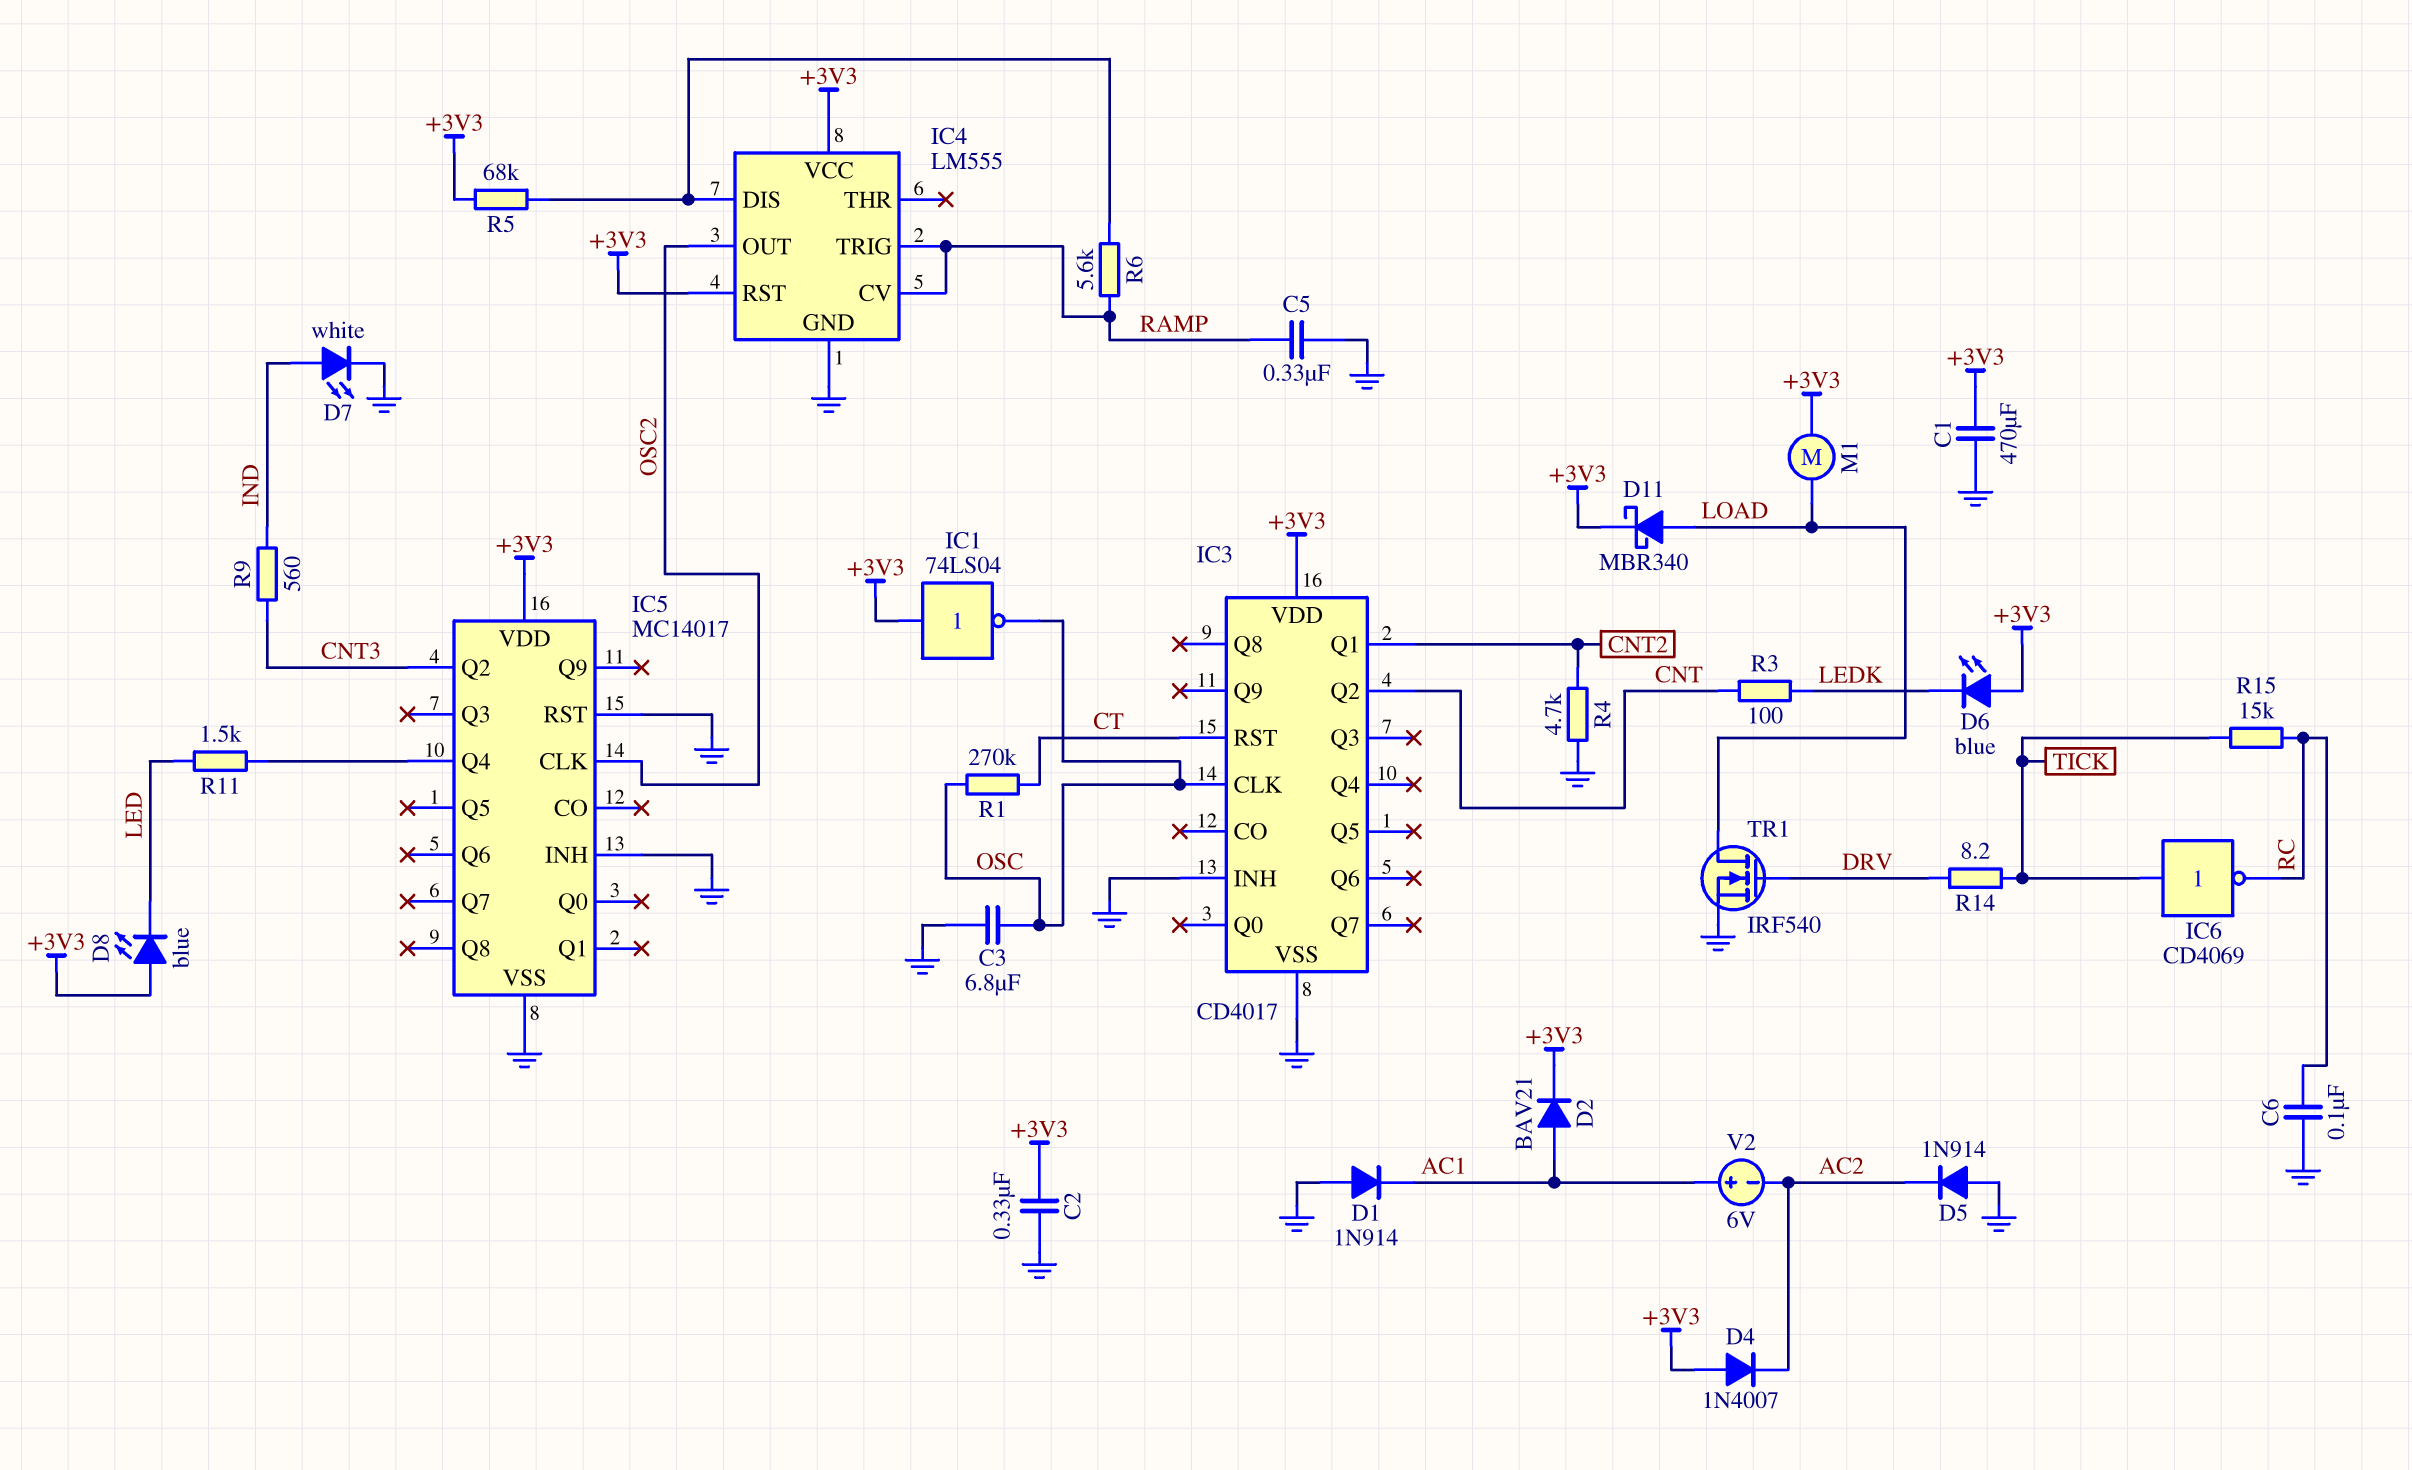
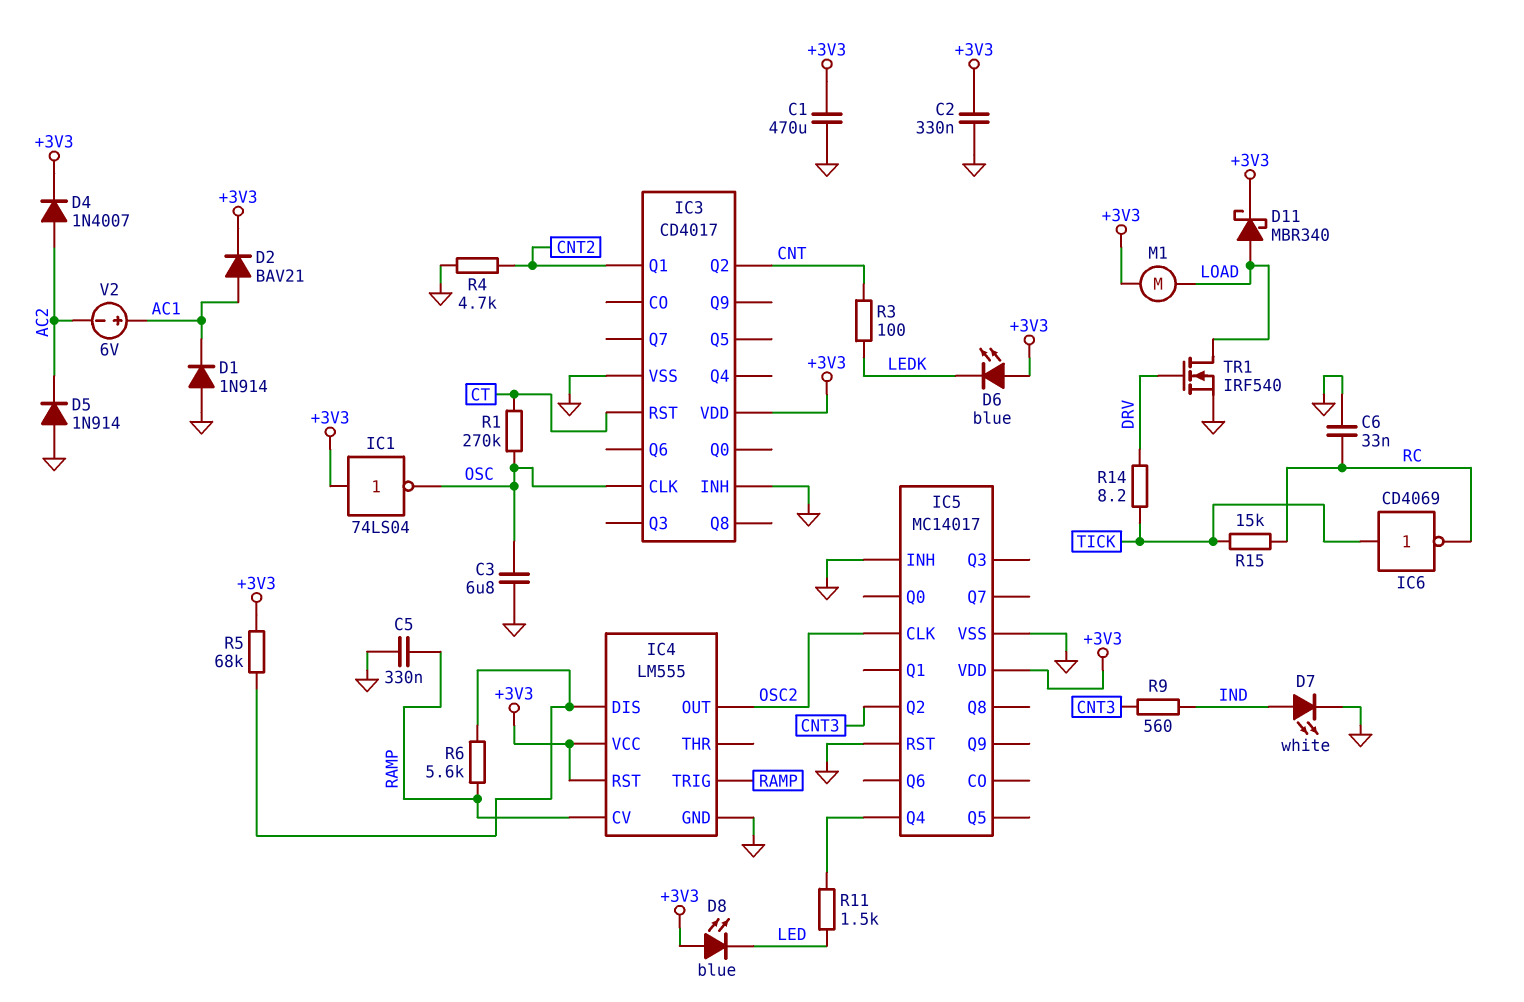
C6: 100nF (GND, RC) -> 33nF (GND, RC)
D4: diode 1N4007 (A +3V3, K AC2) -> diode 1N4007 (A AC2, K +3V3)

